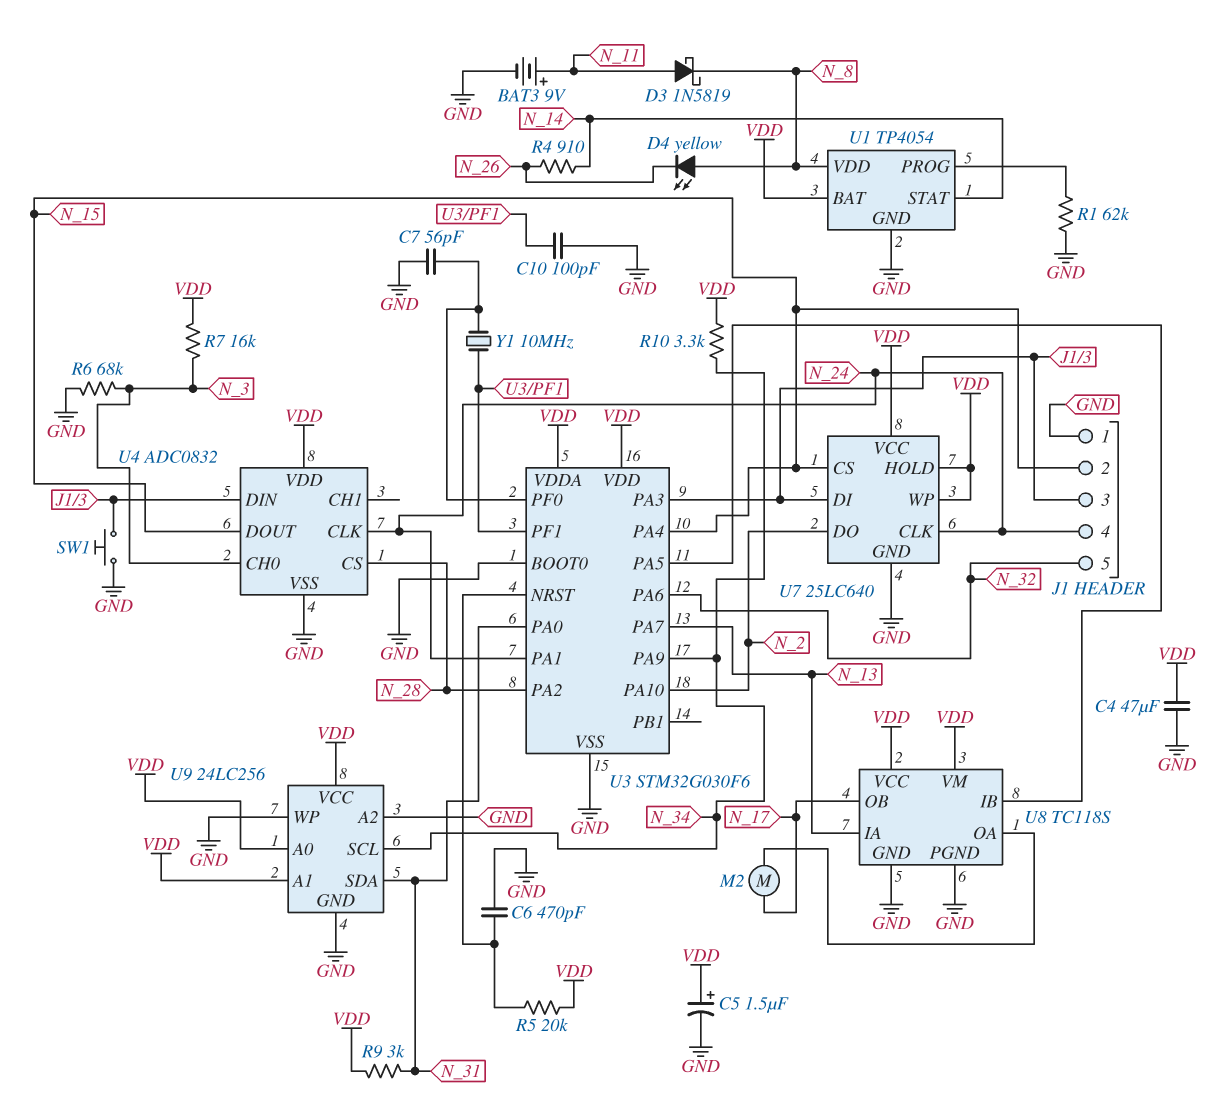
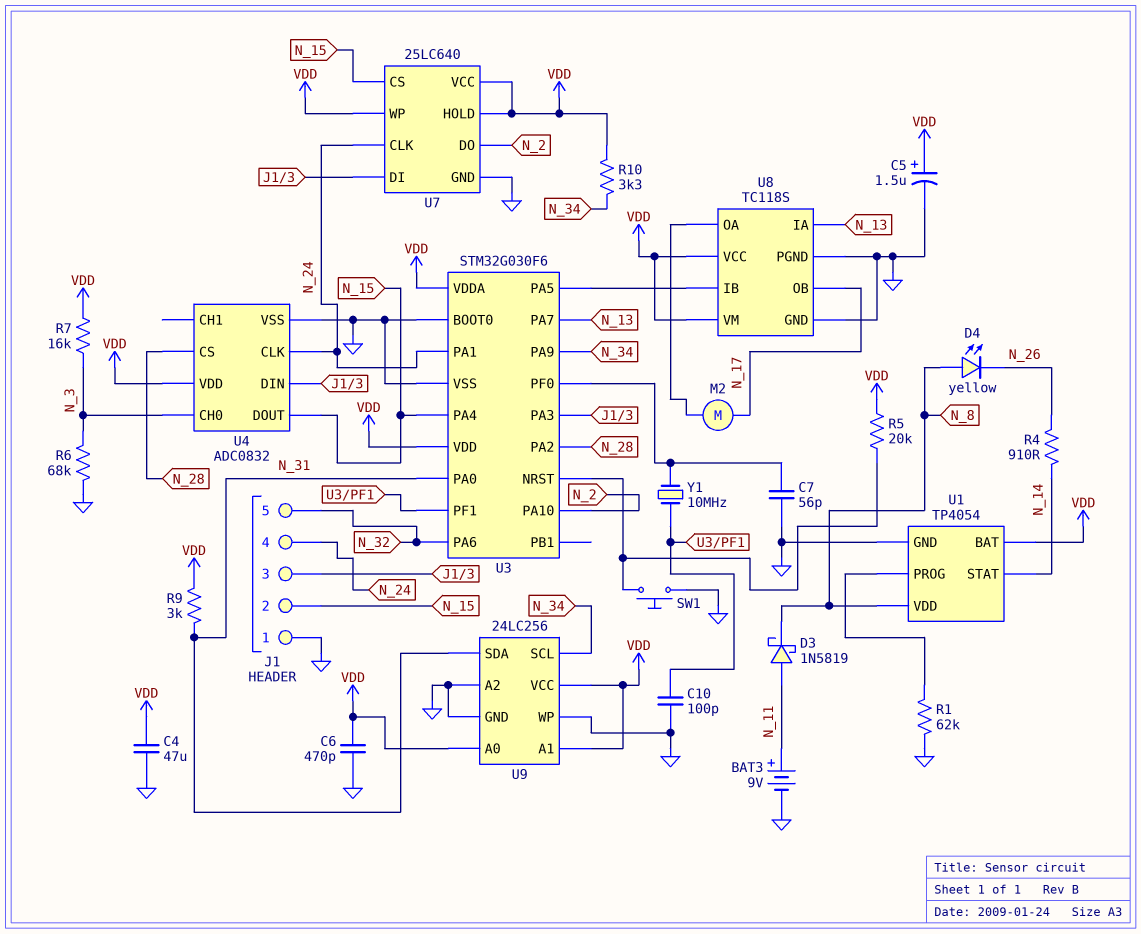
C6: 470pF (GND, U3/NRST) -> 470pF (GND, VDD)
SW1: button (GND, J1/3) -> button (GND, U3/NRST)

